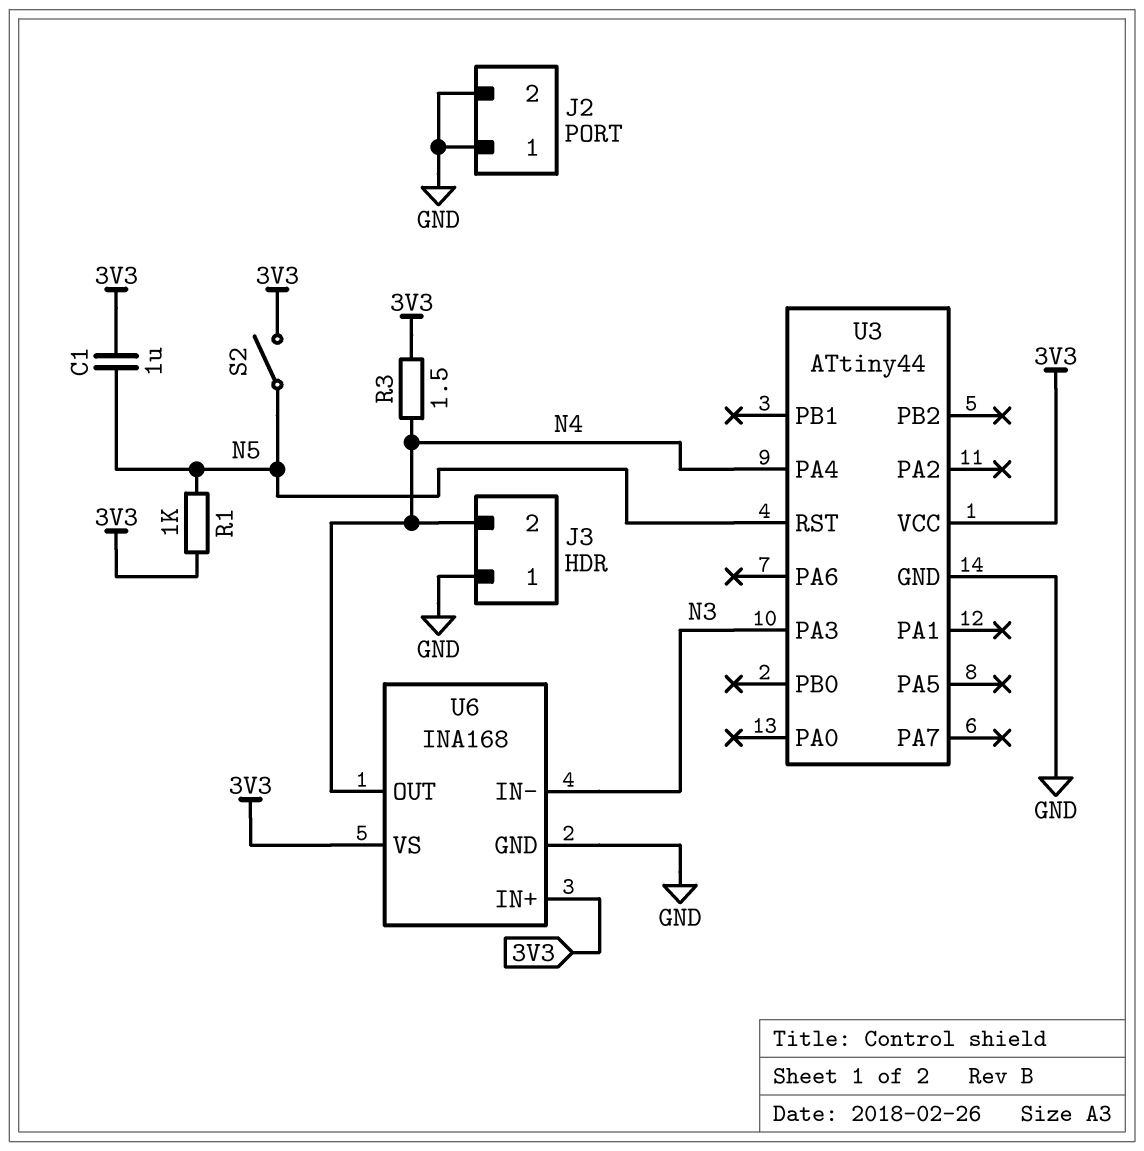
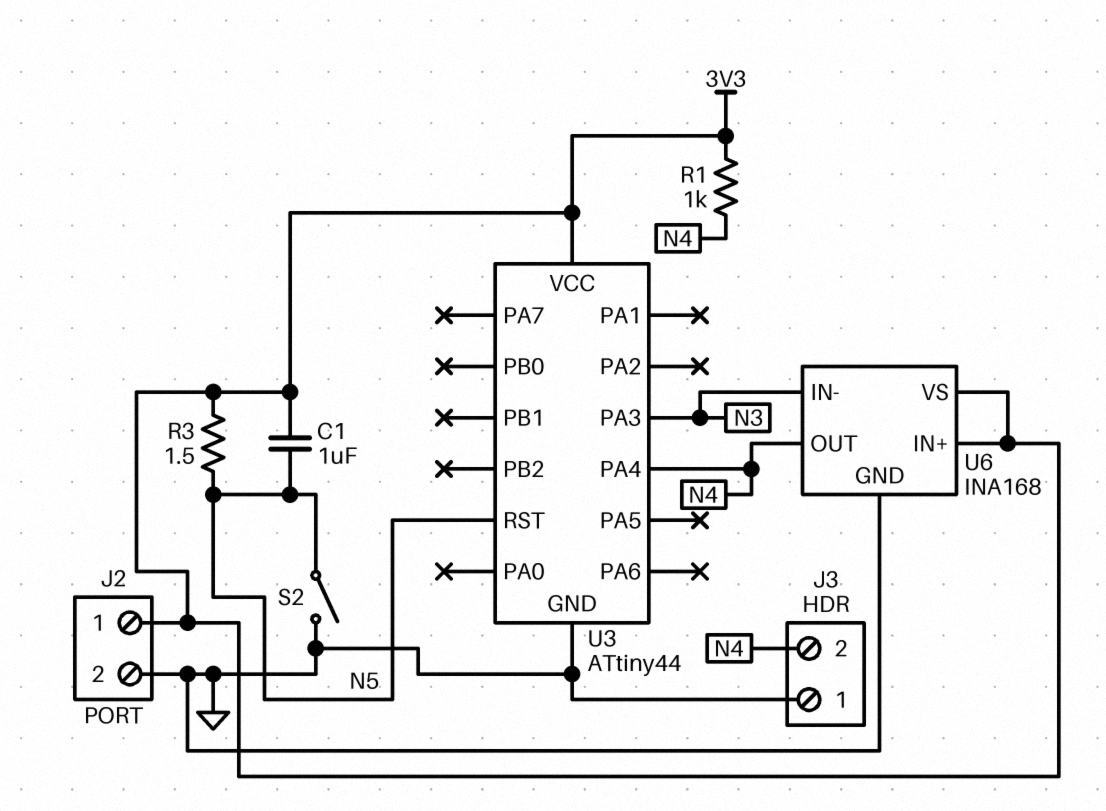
J2 pin 1: GND -> 3V3
R1: 1k (3V3, N5) -> 1k (3V3, N4)
R3: 1.5 (3V3, N4) -> 1.5 (3V3, N5)
S2: switch (3V3, N5) -> switch (GND, N5)

